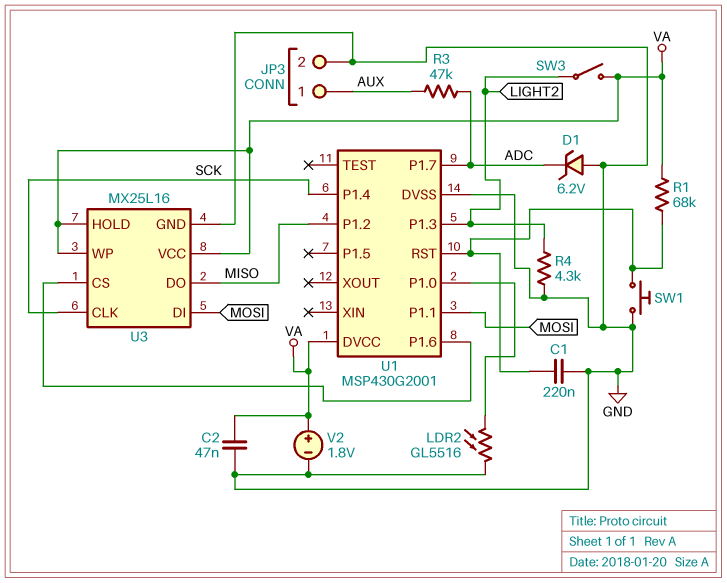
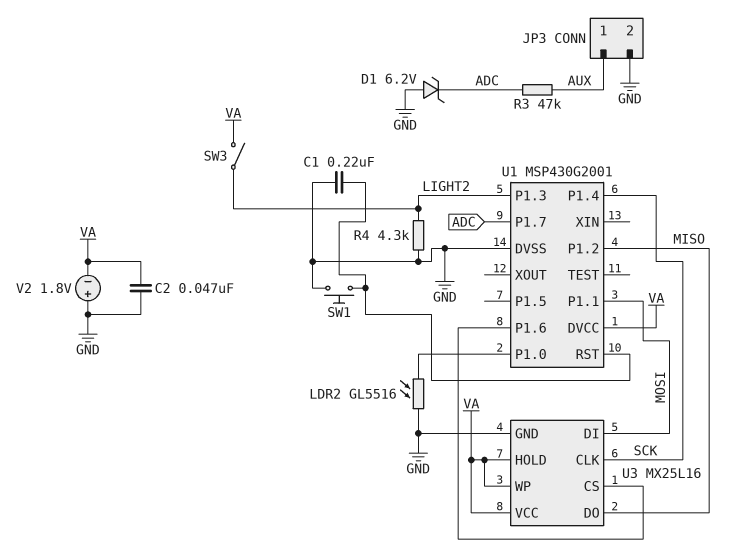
R1: 68k (U1/RST, VA) -> none
V2: 1.8V (plus VA, minus GND) -> 1.8V (plus GND, minus VA)

